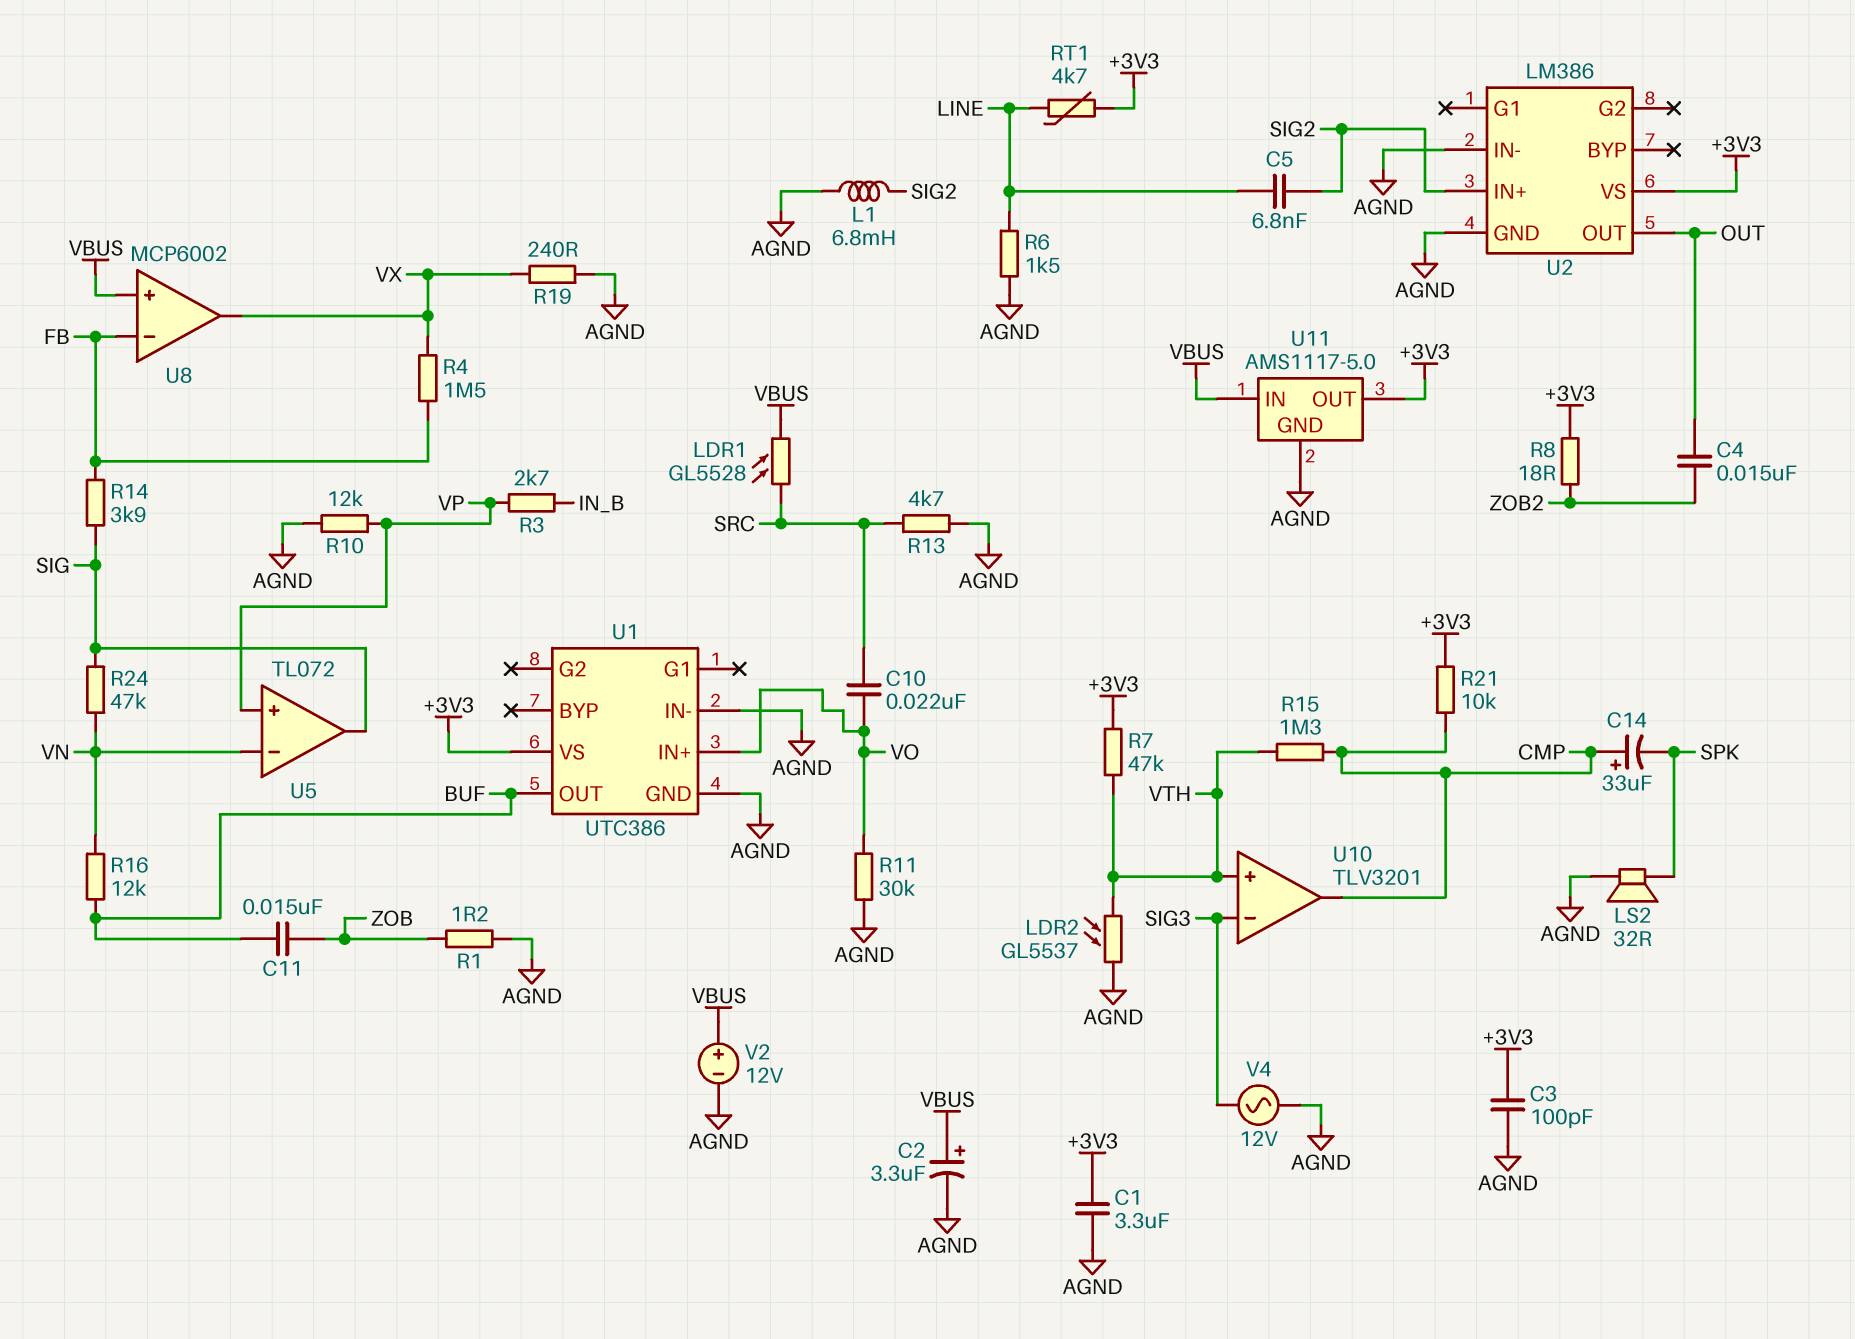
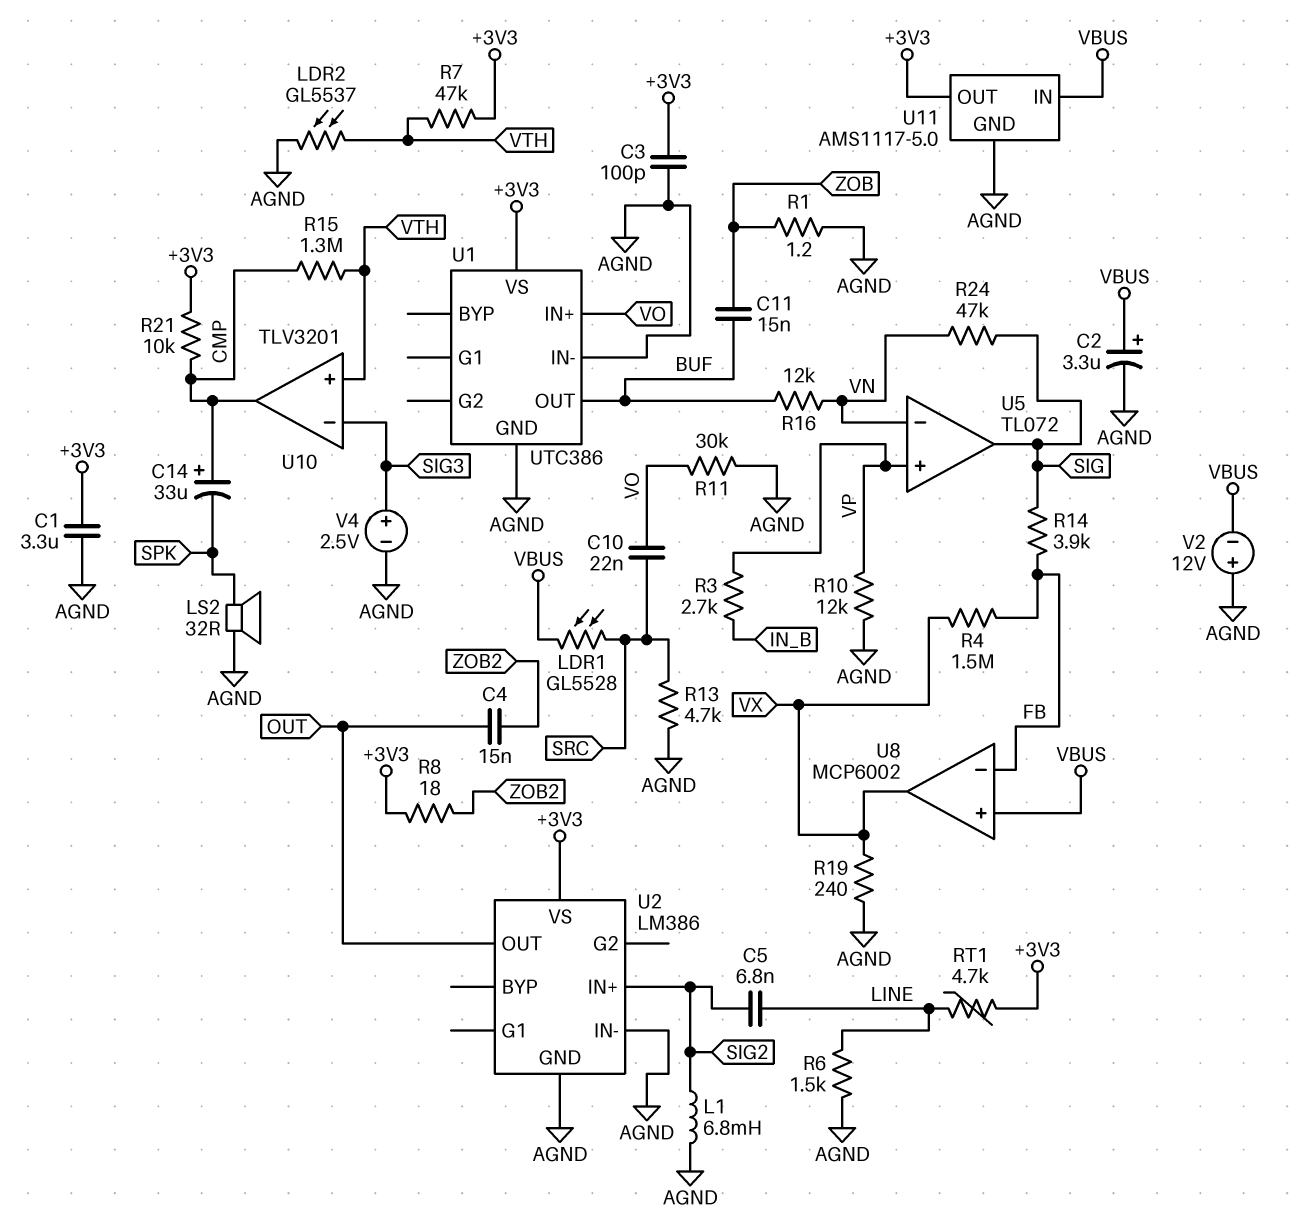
V2: 12V (plus VBUS, minus AGND) -> 12V (plus AGND, minus VBUS)
V4: AC 12V (AGND, SIG3) -> 2.5V (plus SIG3, minus AGND)

